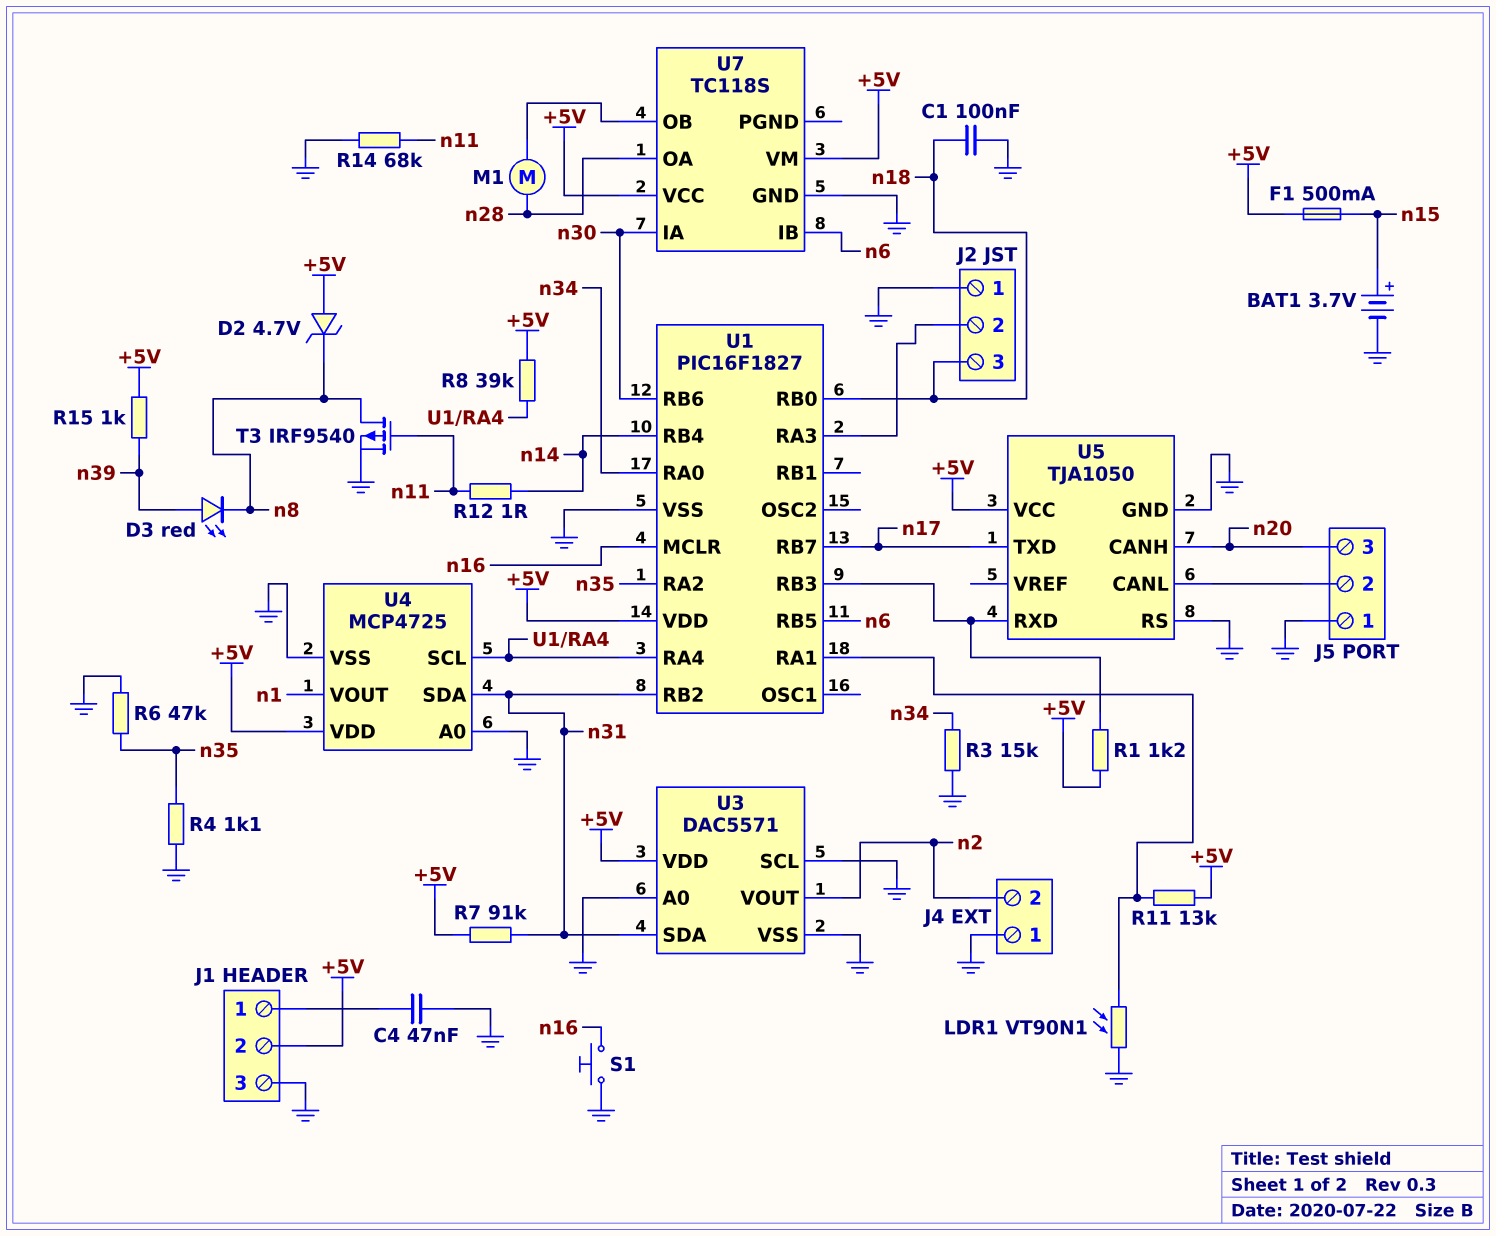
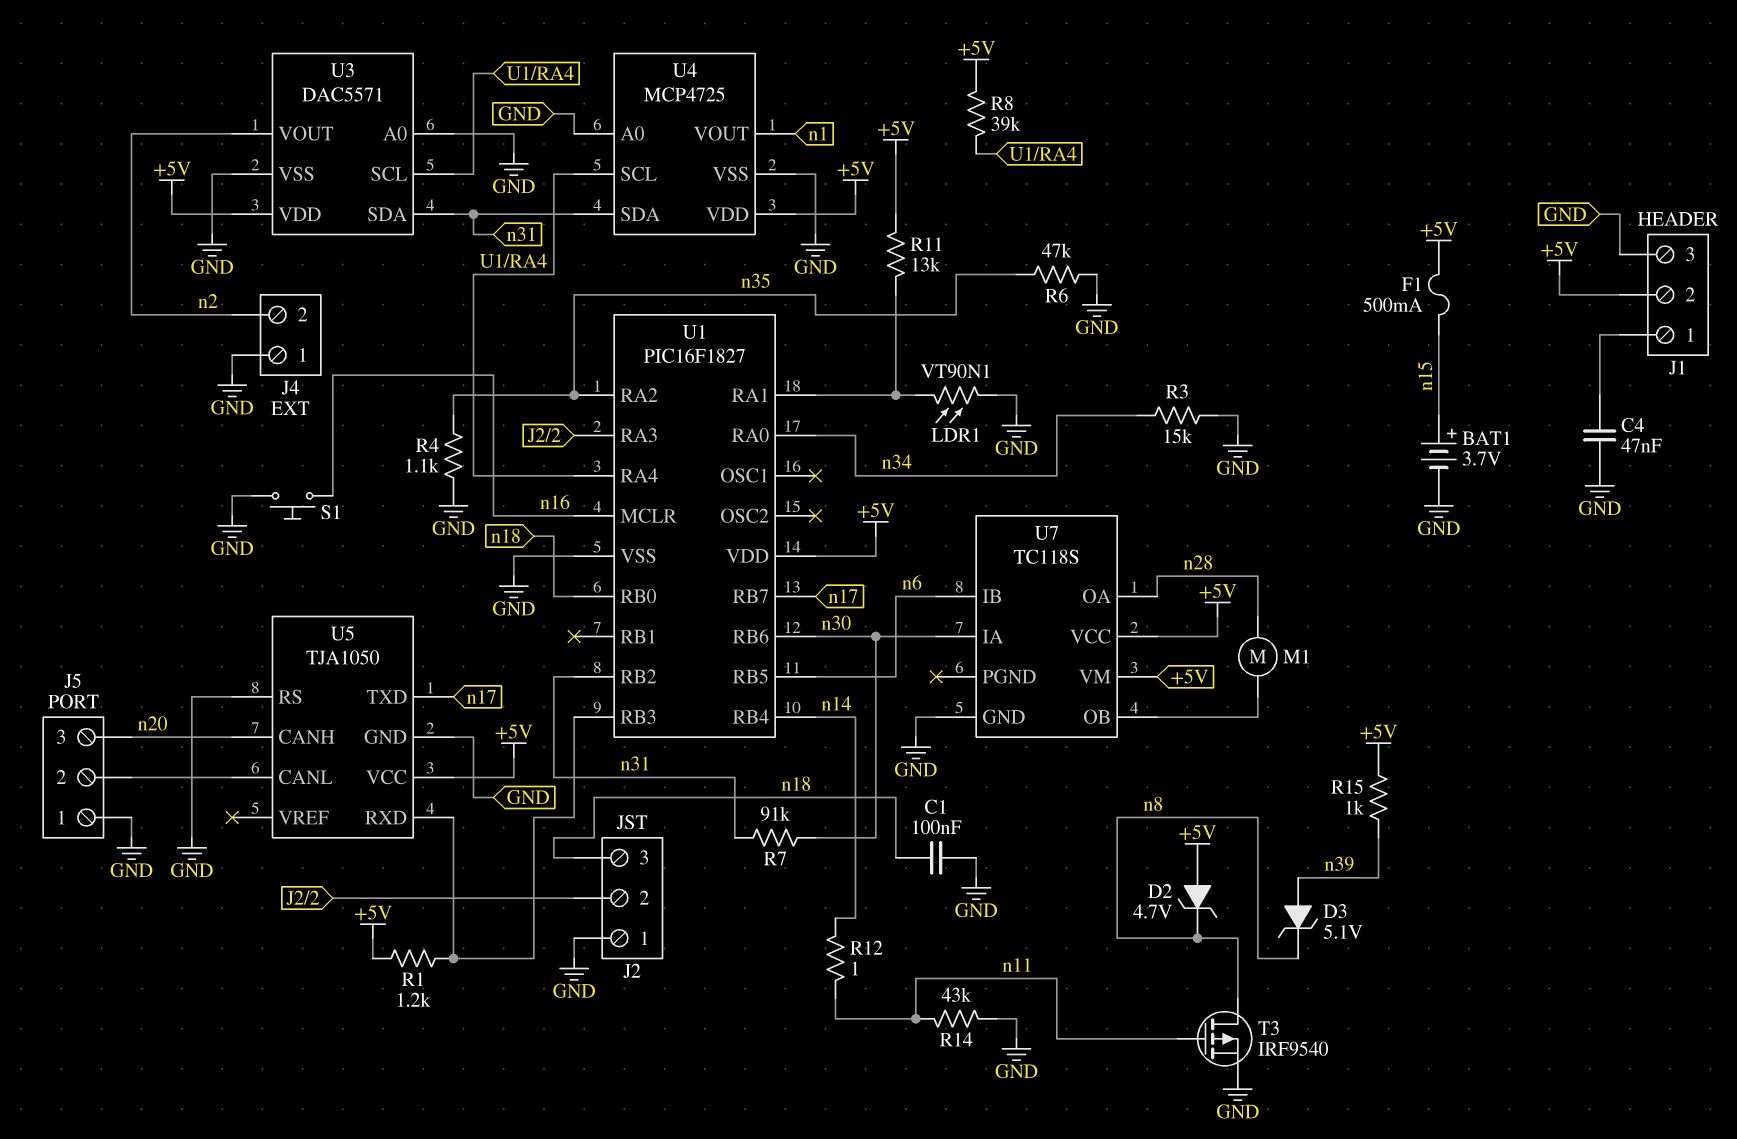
D3: LED red (A n39, K n8) -> zener 5.1V (A n39, K n8)
R7: 91k (+5V, n31) -> 91k (n30, n31)
R14: 68k (GND, n11) -> 43k (GND, n11)
U3 pin SCL: GND -> U1/RA4

